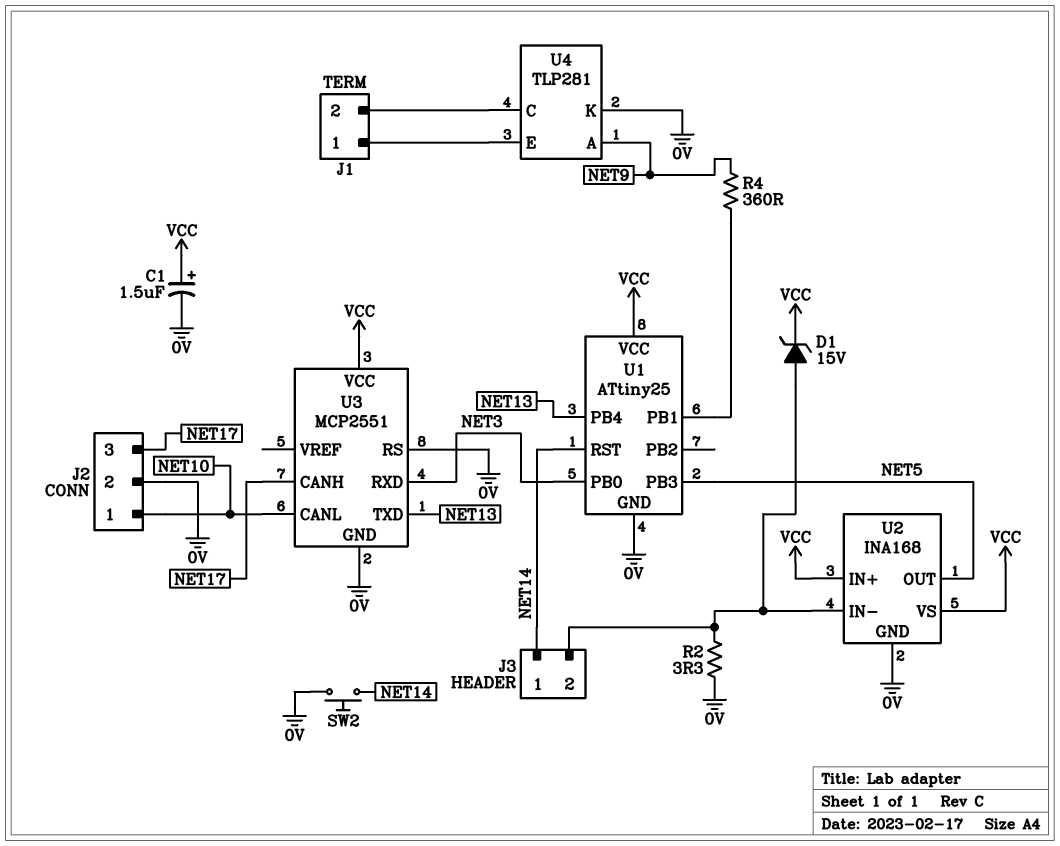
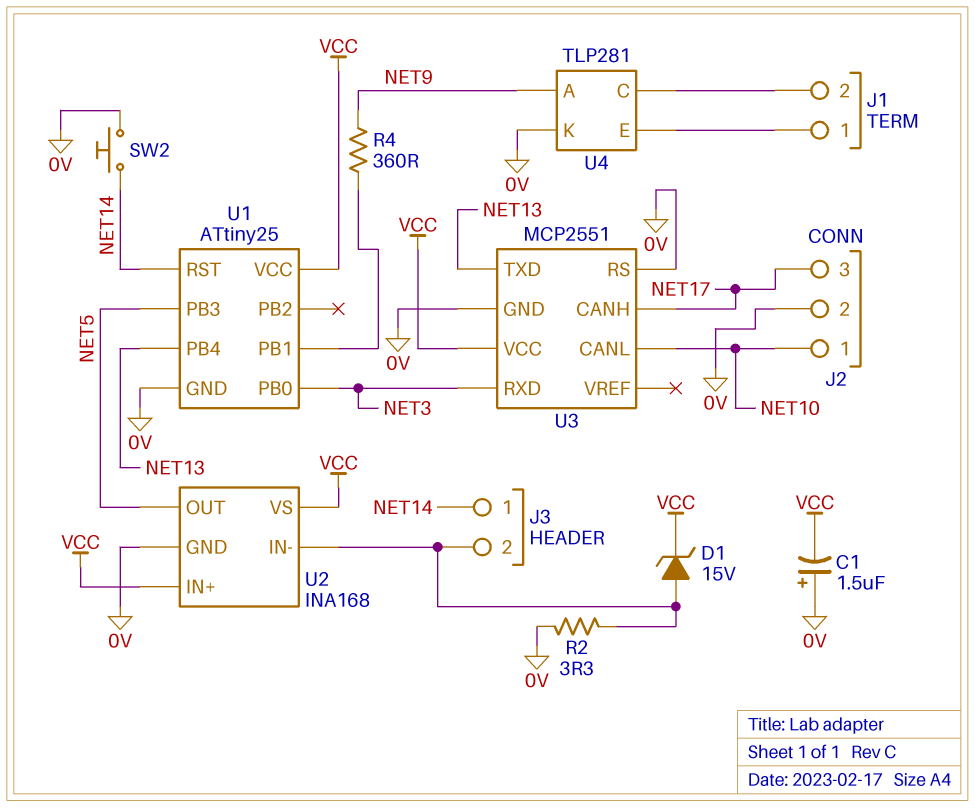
C1: 1.5uF (plus VCC, minus 0V) -> 1.5uF (plus 0V, minus VCC)

